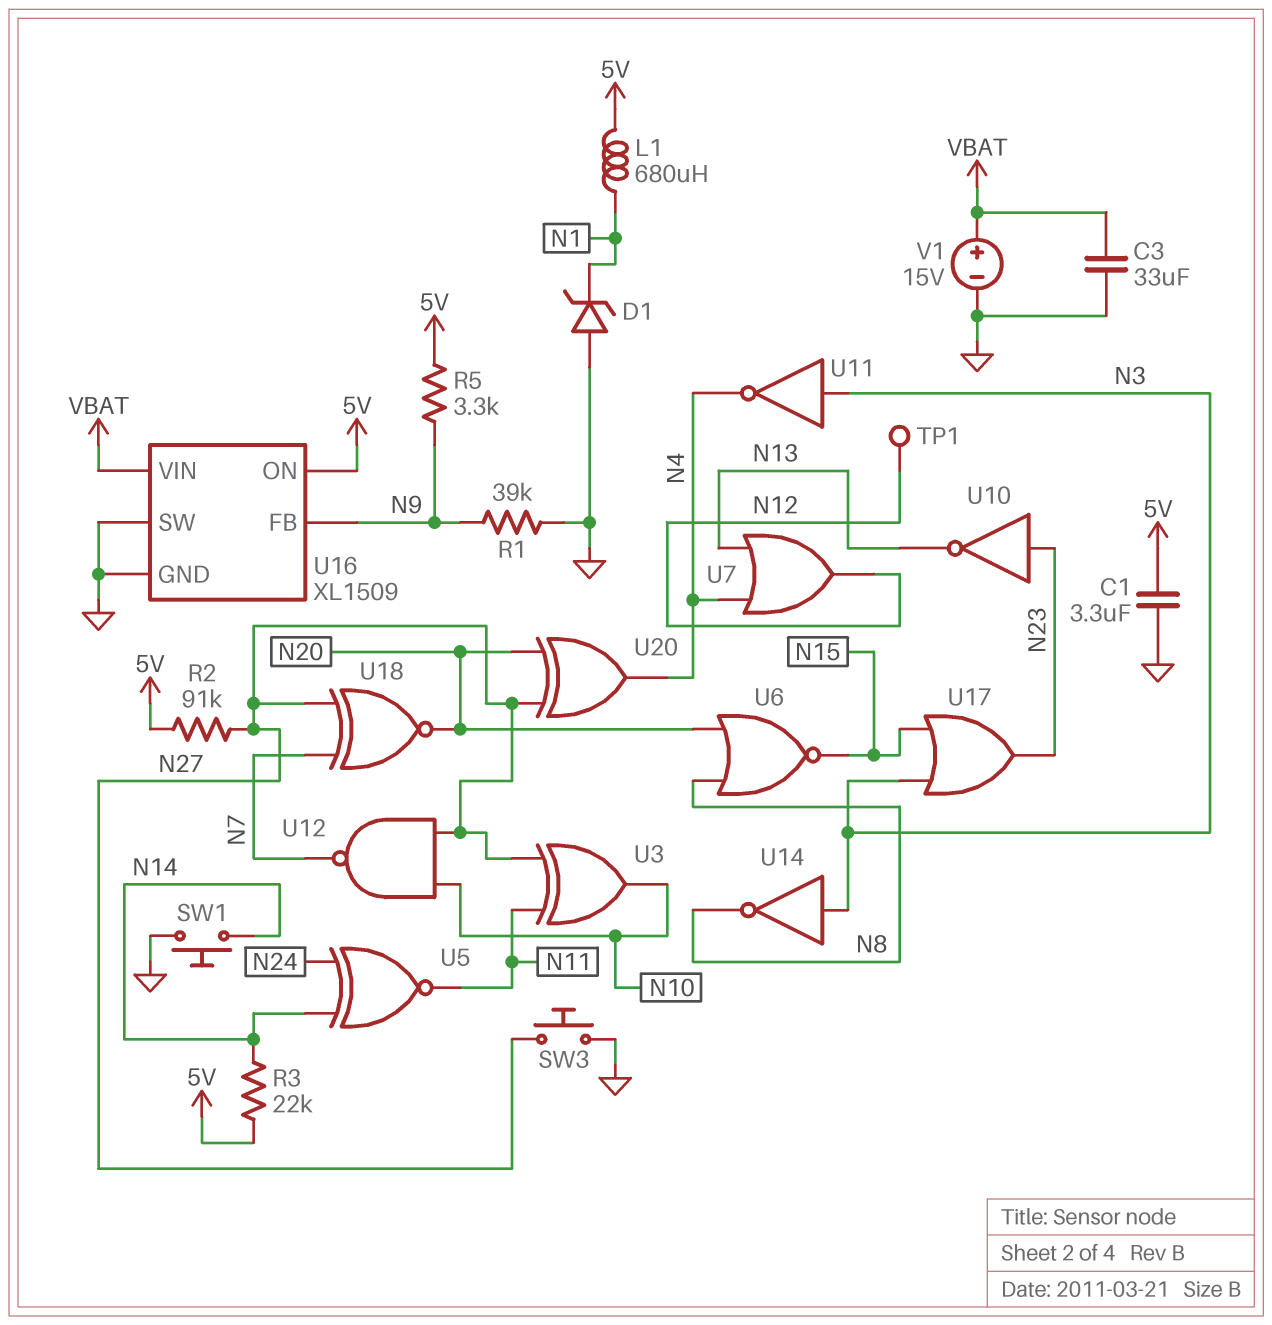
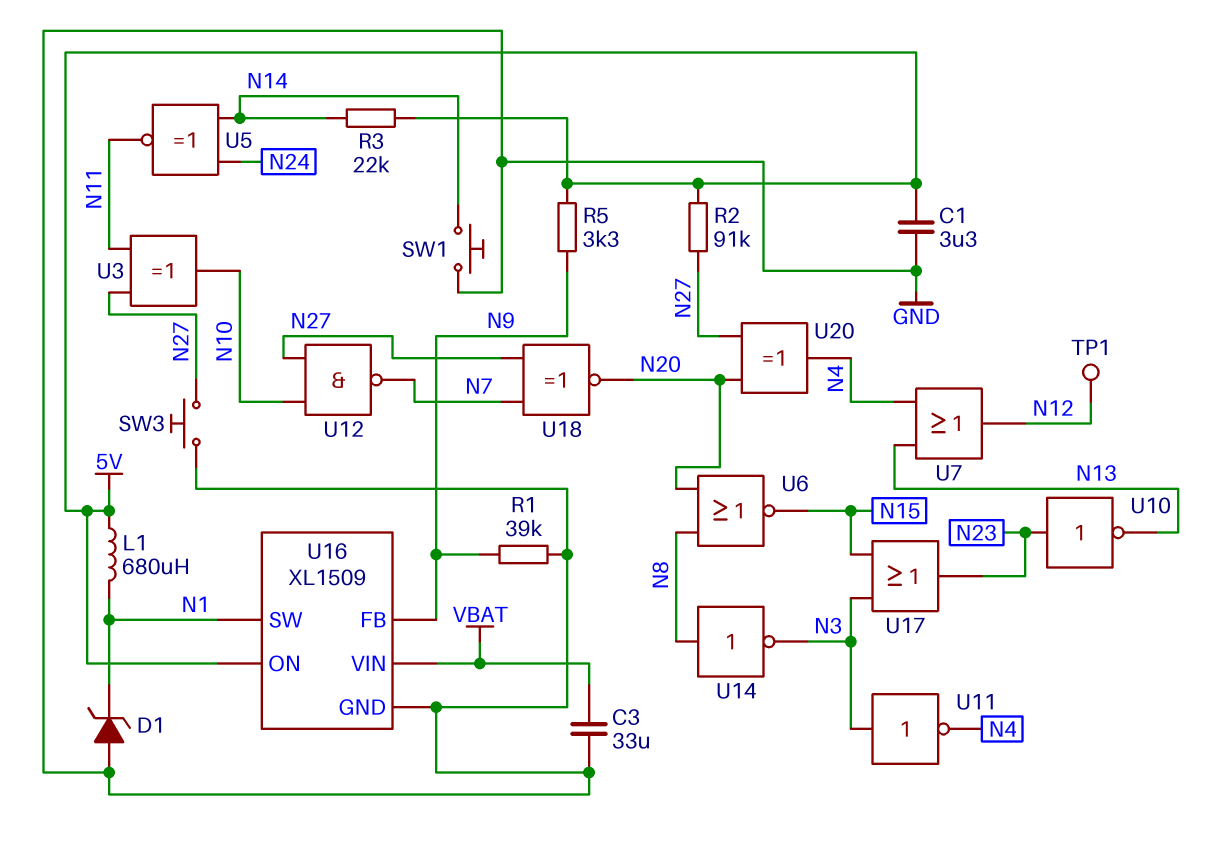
U14: NOT (in N3, out N8) -> NOT (in N8, out N3)
U16 pin SW: GND -> N1
V1: 15V (plus VBAT, minus GND) -> none

